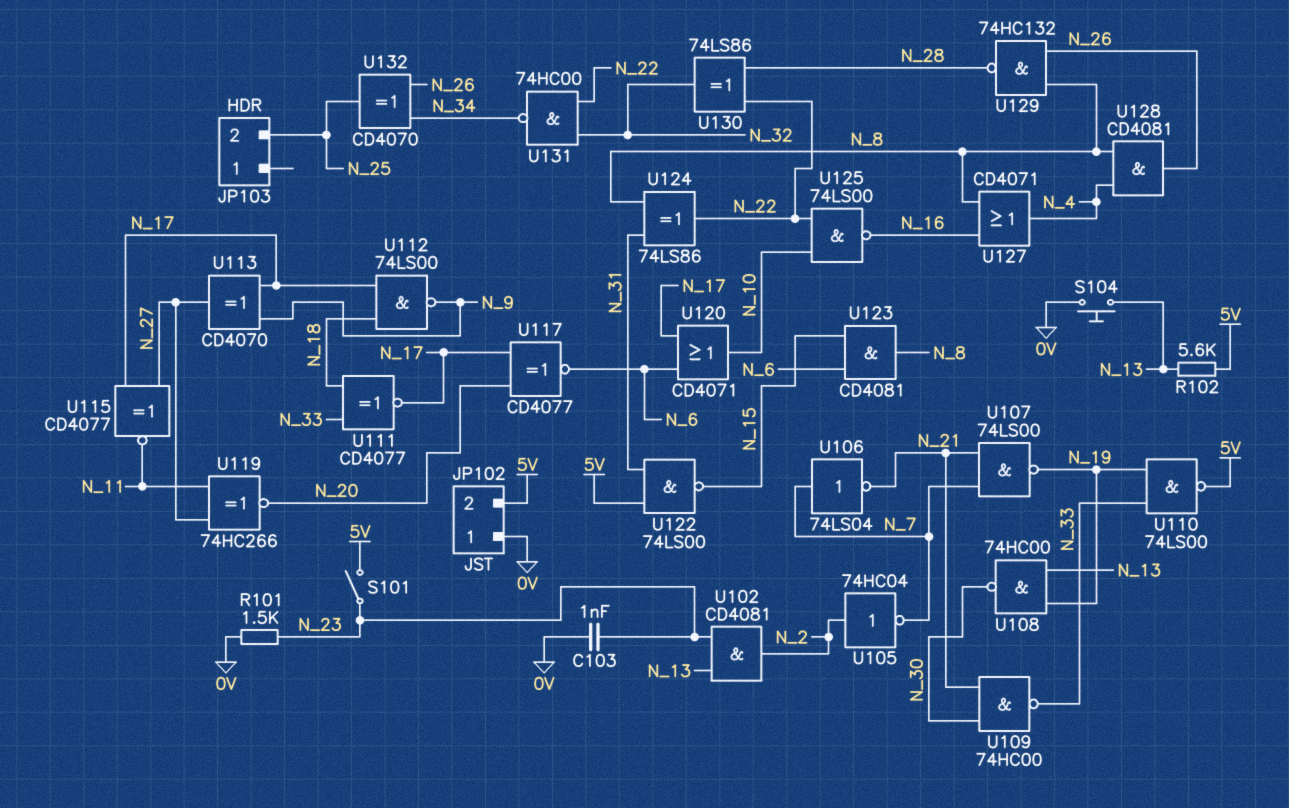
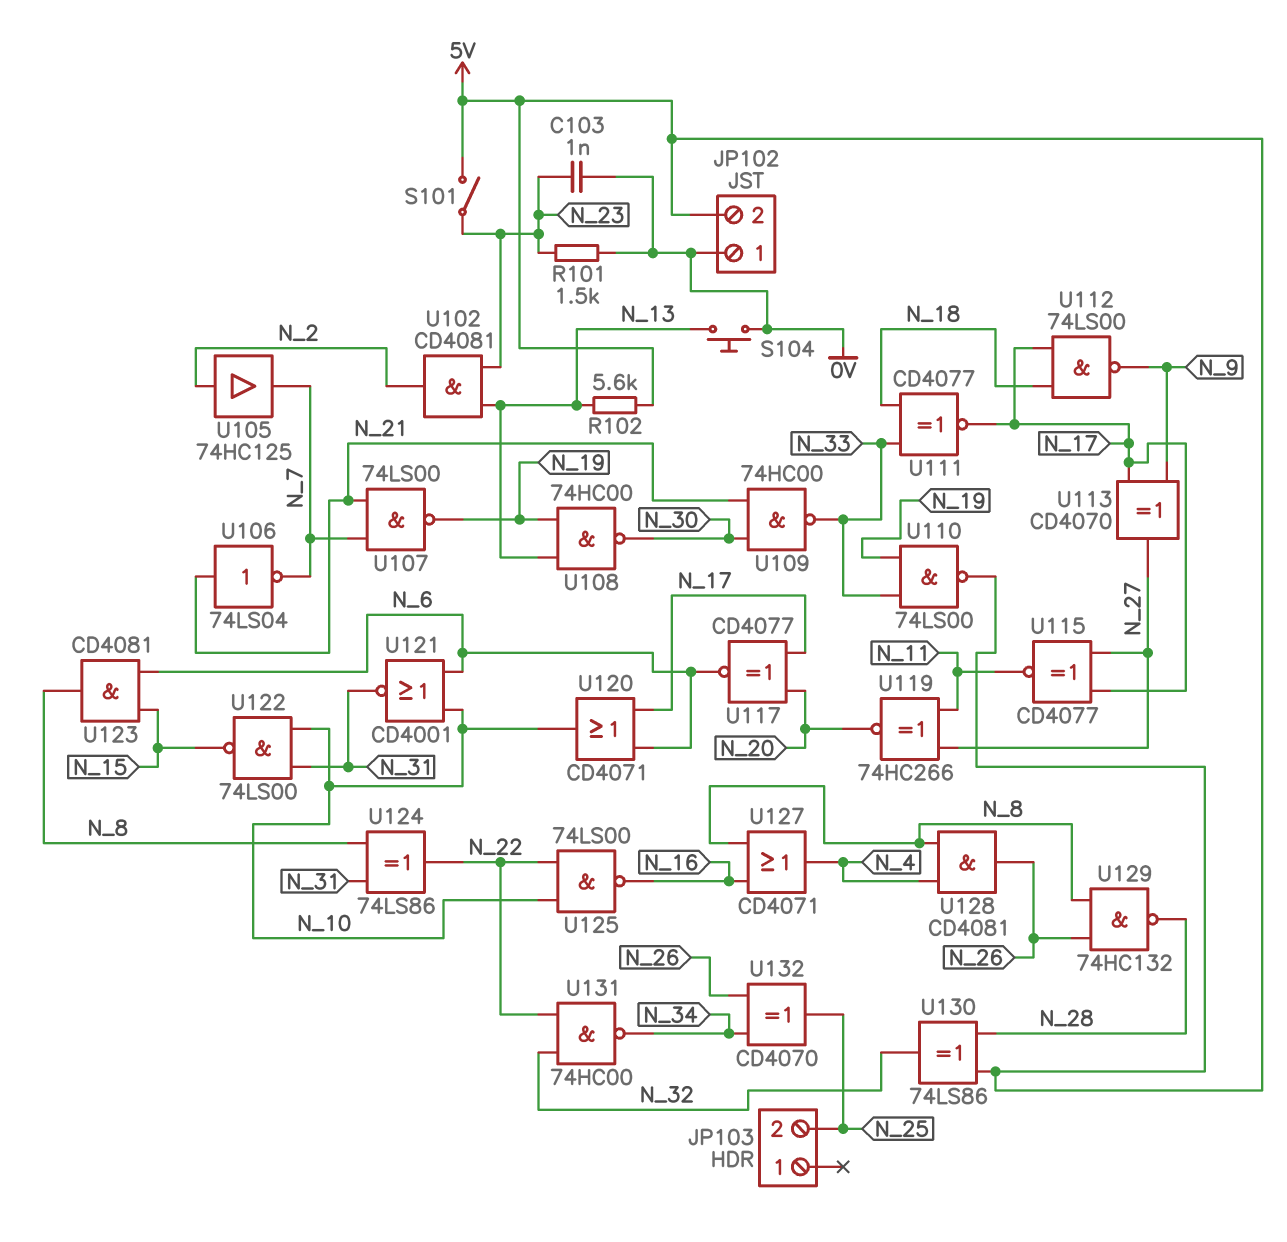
U105: NOT 74HC04 (in N_2, out N_7) -> buffer 74HC125 (in N_2, out N_7)
U106: NOT 74LS04 (in N_7, out N_21) -> NOT 74LS04 (in N_21, out N_7)
U121: none -> NOR CD4001 (in N_6, in N_10, out N_31)
U122: NAND 74LS00 (in 5V, in N_31, out N_15) -> NAND 74LS00 (in N_10, in N_31, out N_15)
U130: XOR 74LS86 (in N_22, in N_28, out N_32) -> XOR 74LS86 (in 5V, in N_28, out N_32)

